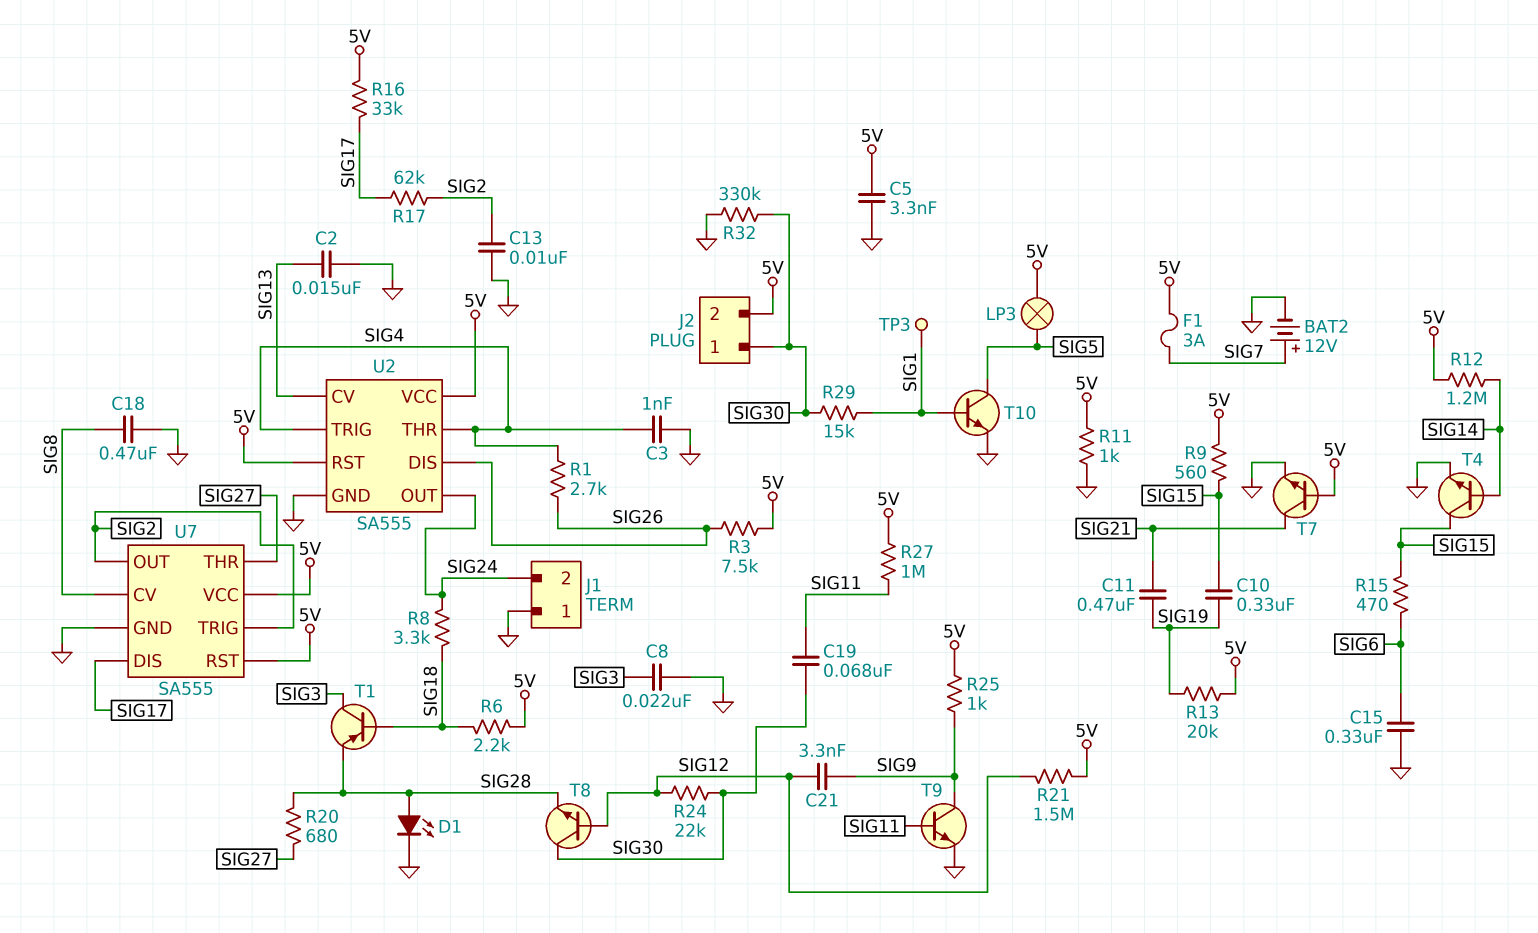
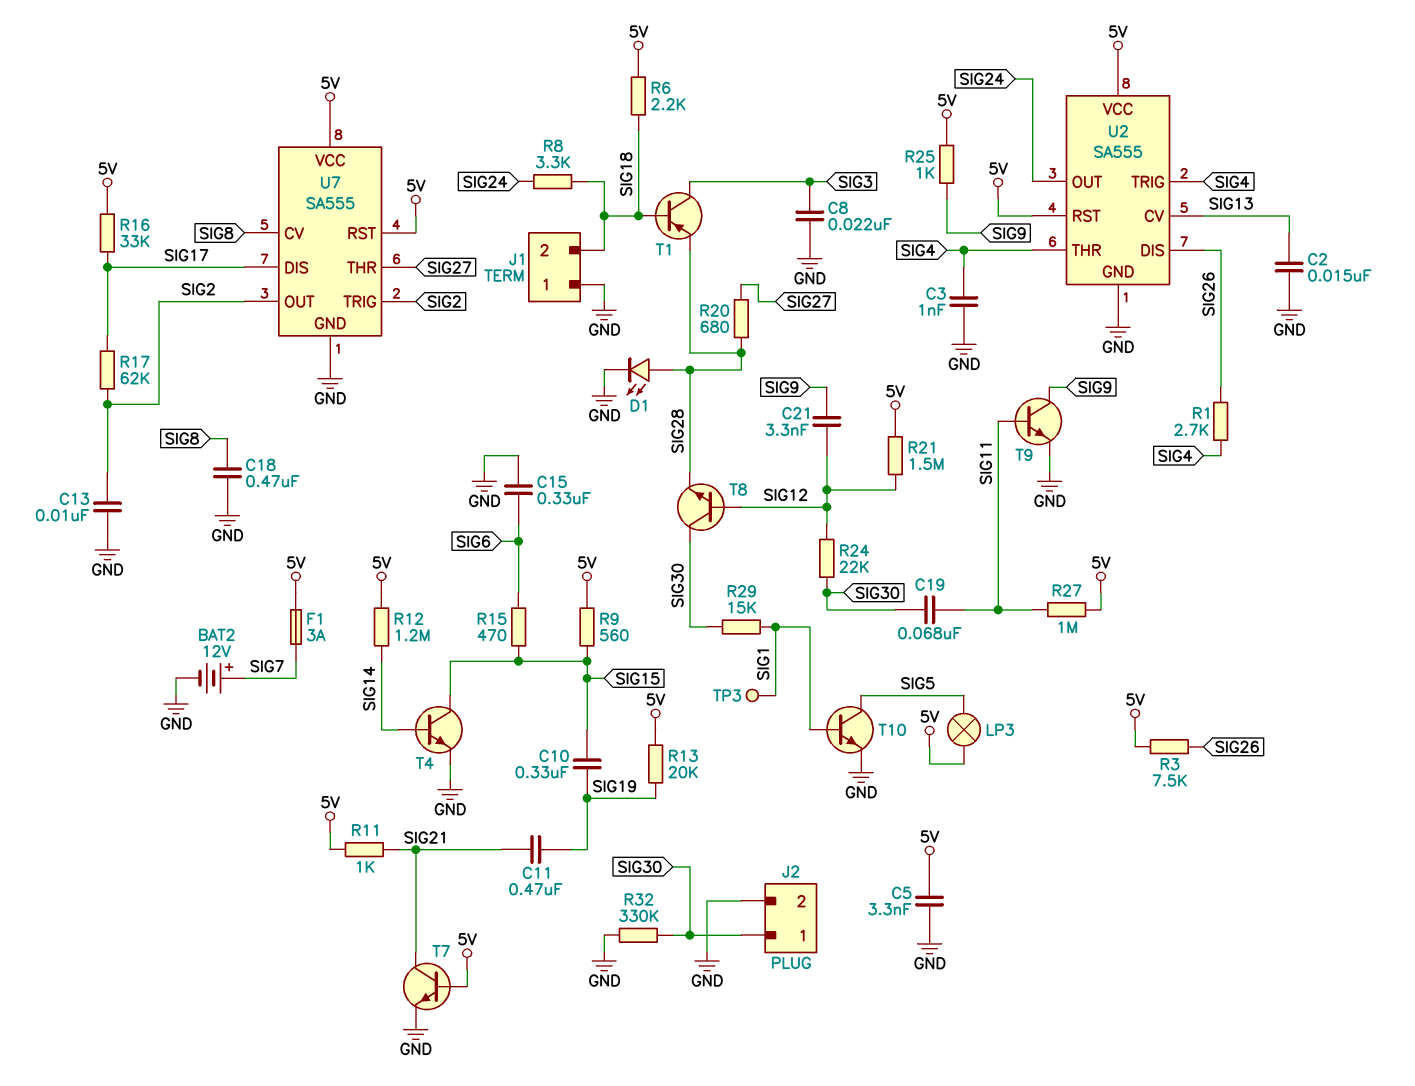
J1 pin 2: SIG24 -> SIG18
J2 pin 2: 5V -> GND
R11: 1k (5V, GND) -> 1k (5V, SIG21)

